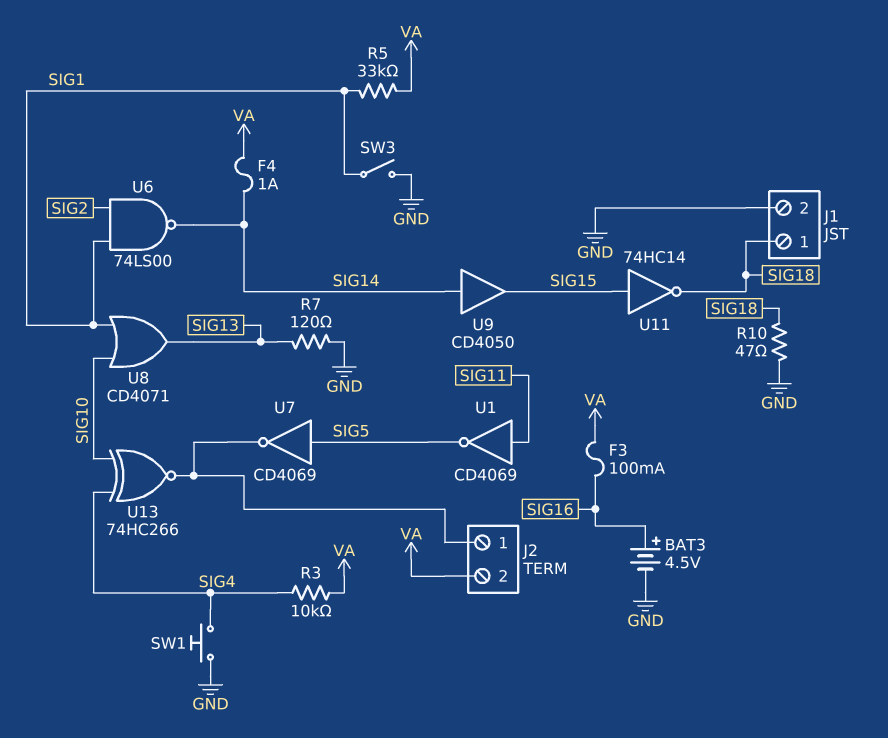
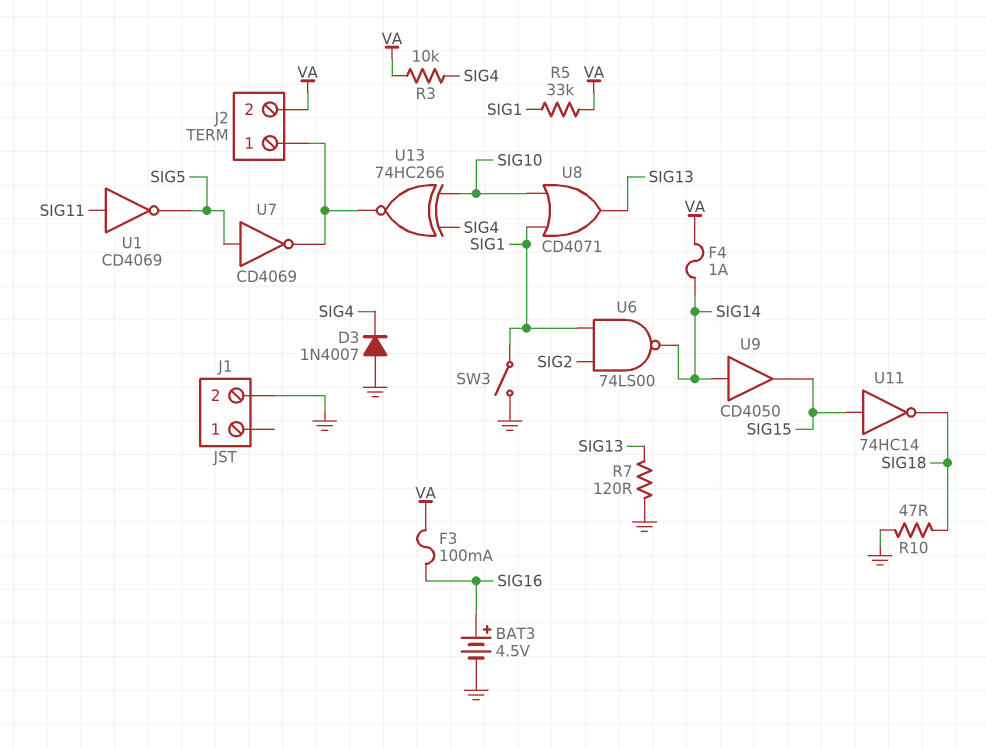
D3: none -> diode 1N4007 (A GND, K SIG4)
J1 pin 1: SIG18 -> none
SW1: button (GND, SIG4) -> none

